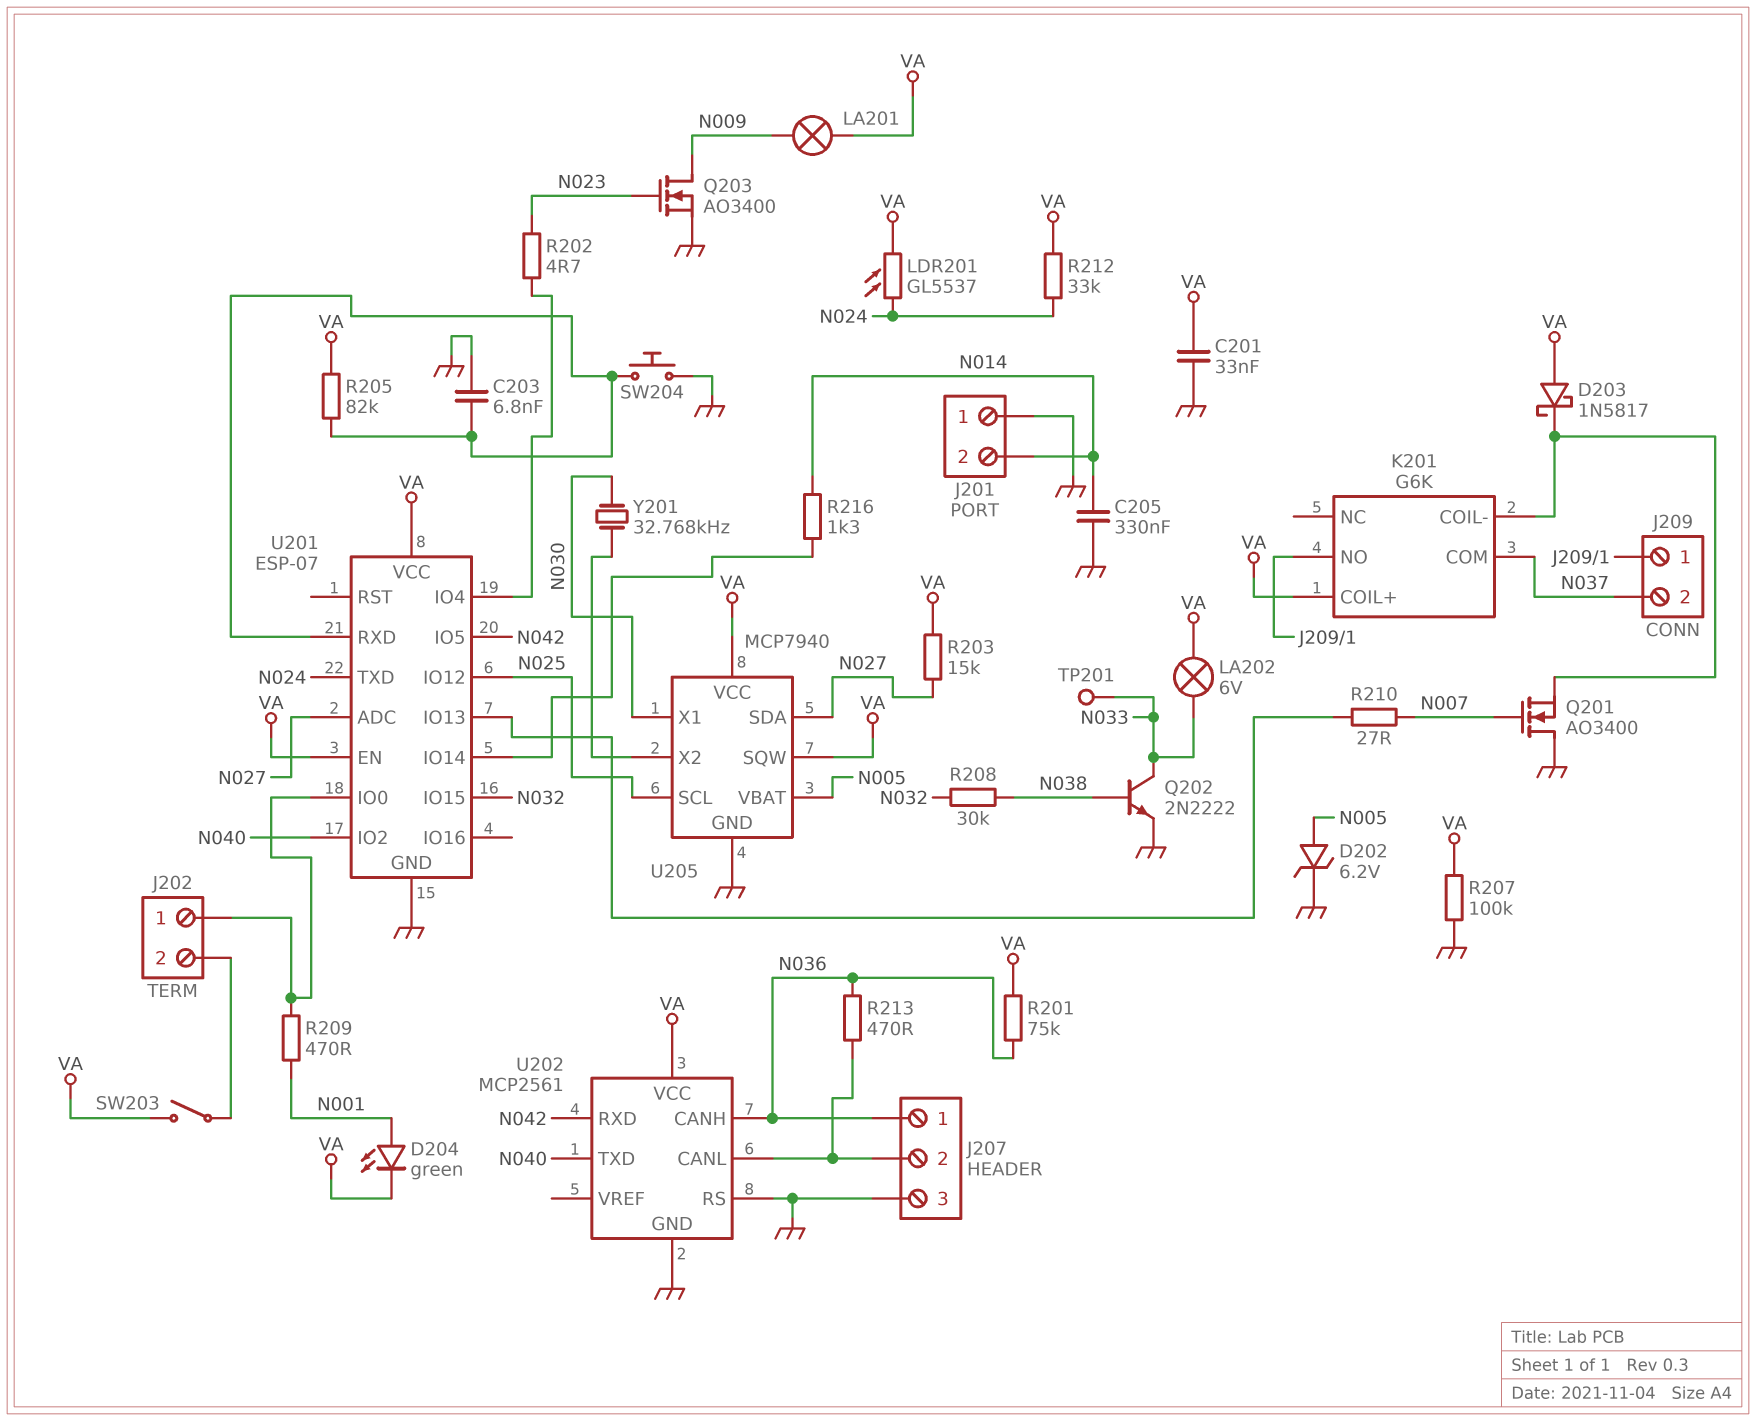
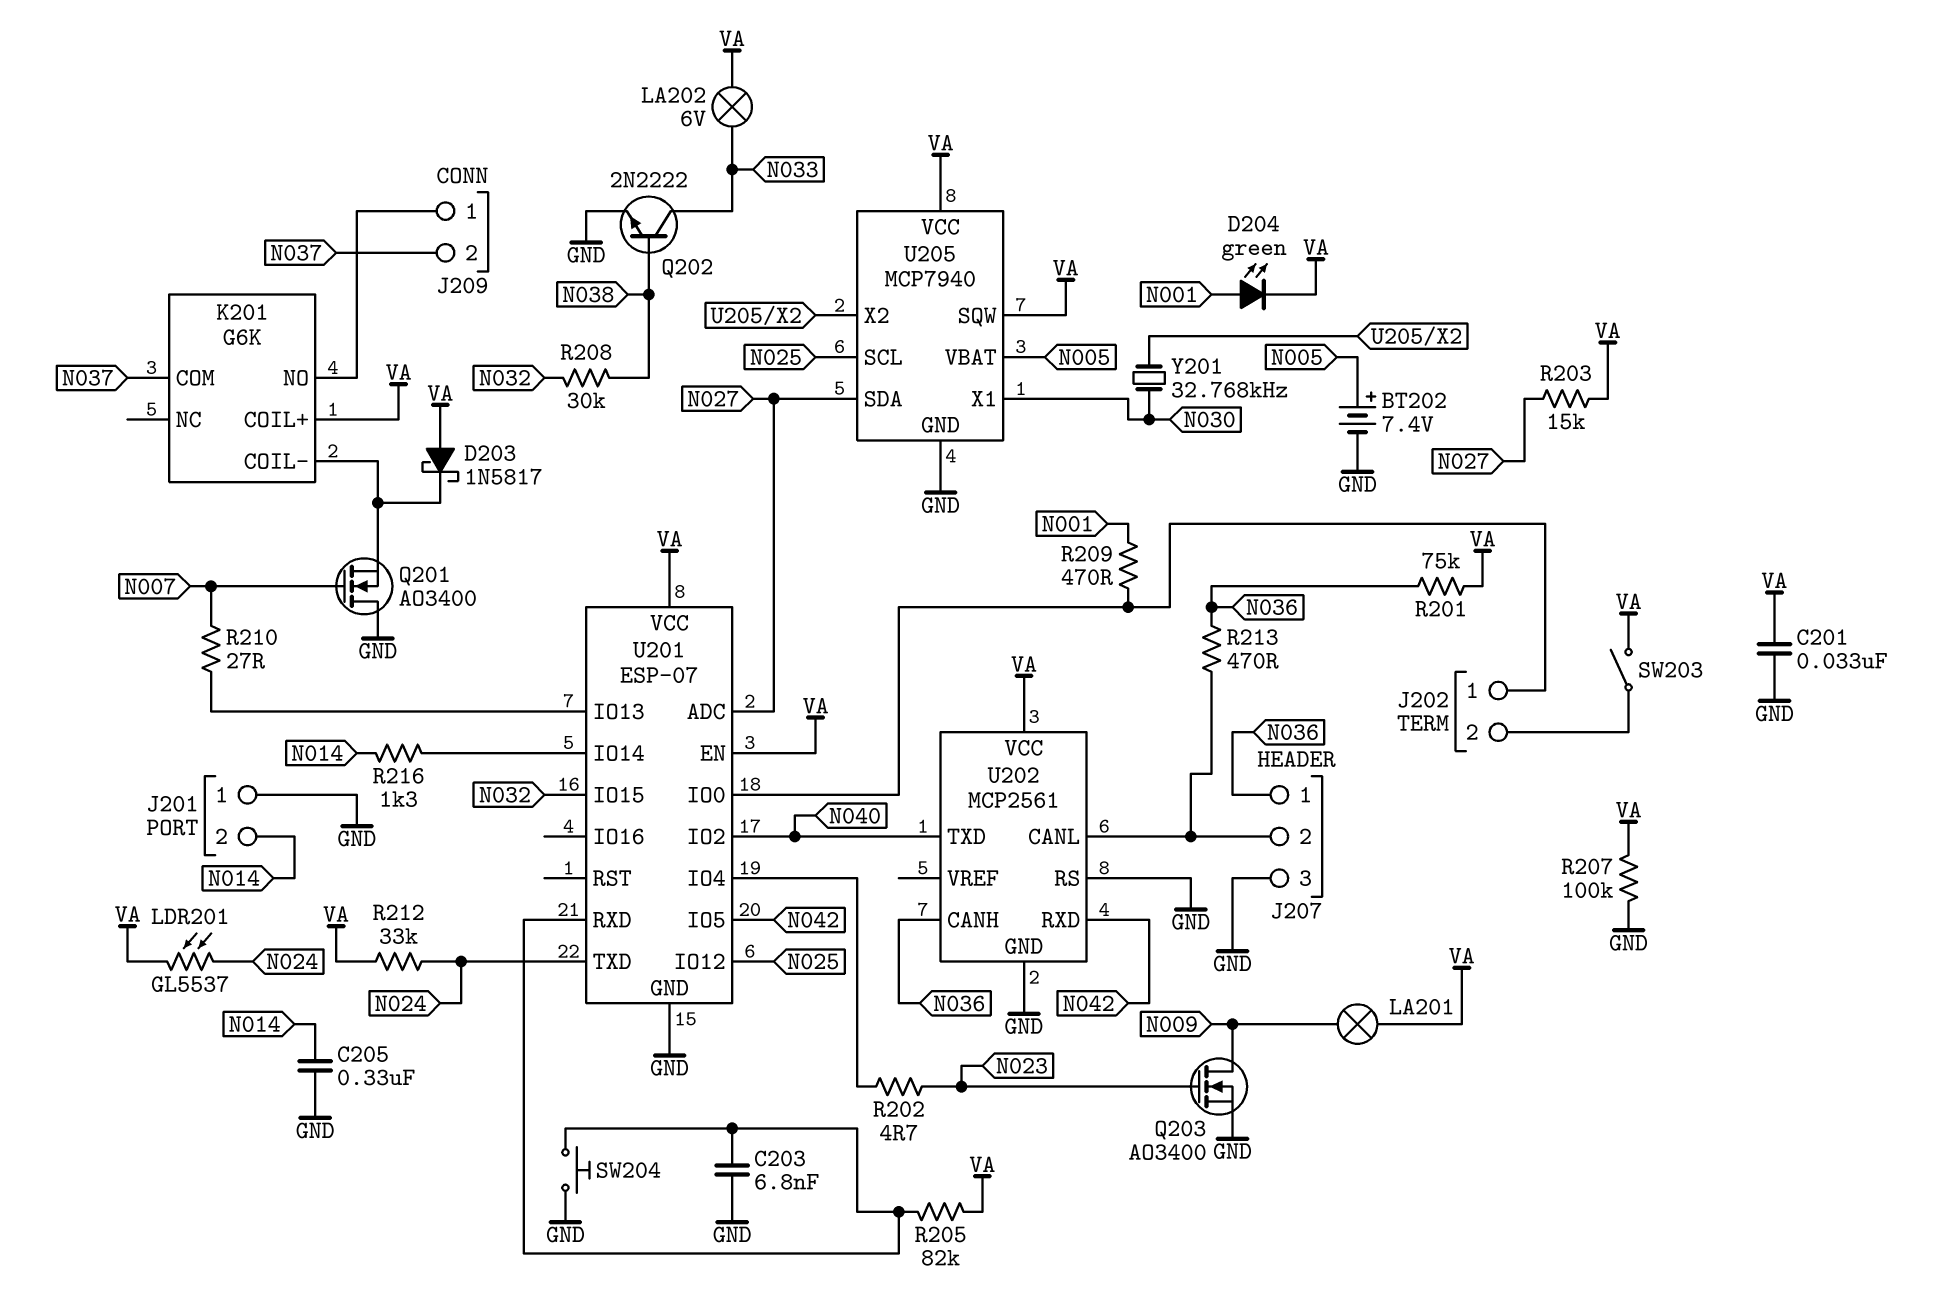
BT202: none -> 7.4V (plus N005, minus GND)
D202: zener 6.2V (A N005, K GND) -> none
TP201: test point (N033) -> none

